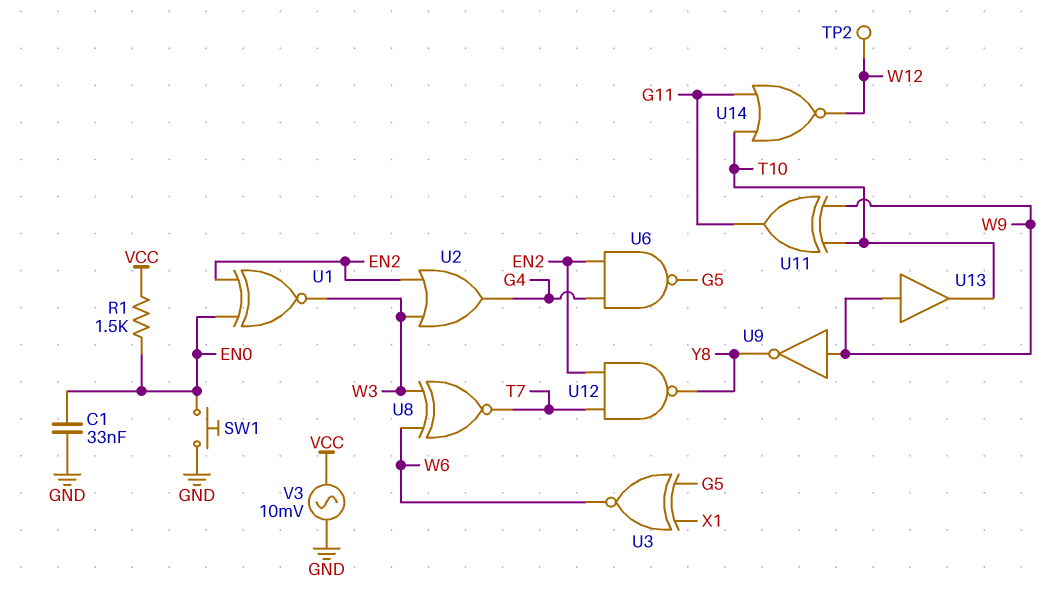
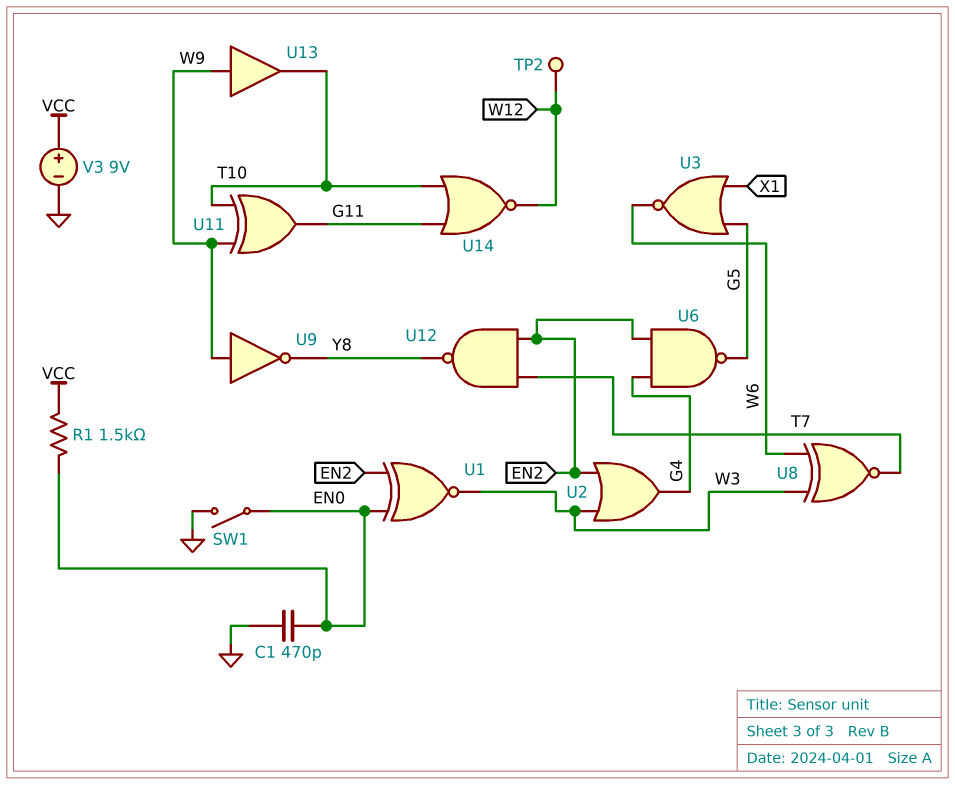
C1: 33nF (EN0, GND) -> 470pF (EN0, GND)
SW1: button (EN0, GND) -> switch (EN0, GND)
U3: XNOR (in G5, in X1, out W6) -> NOR (in G5, in X1, out W6)
V3: AC 10mV (GND, VCC) -> 9V (plus VCC, minus GND)

